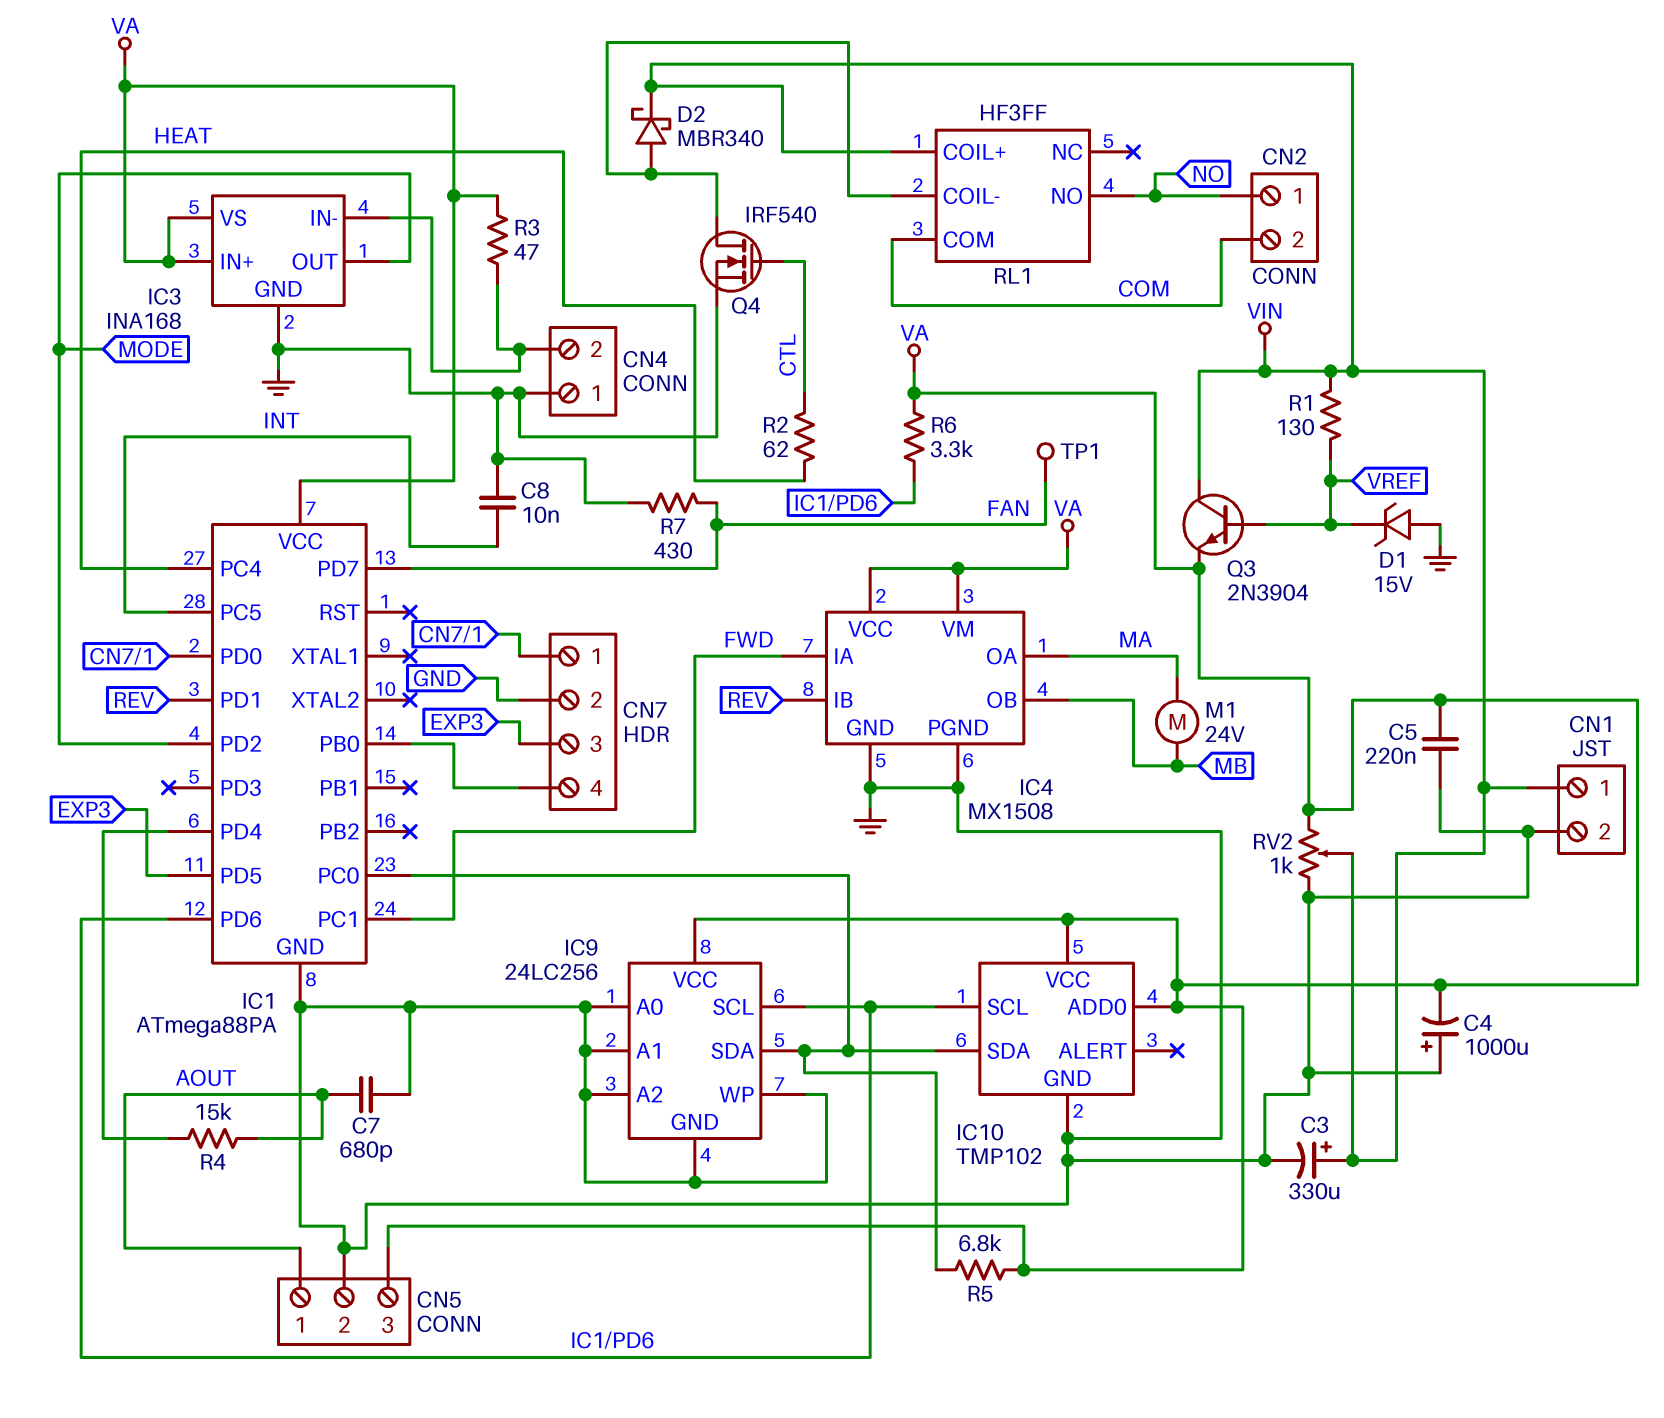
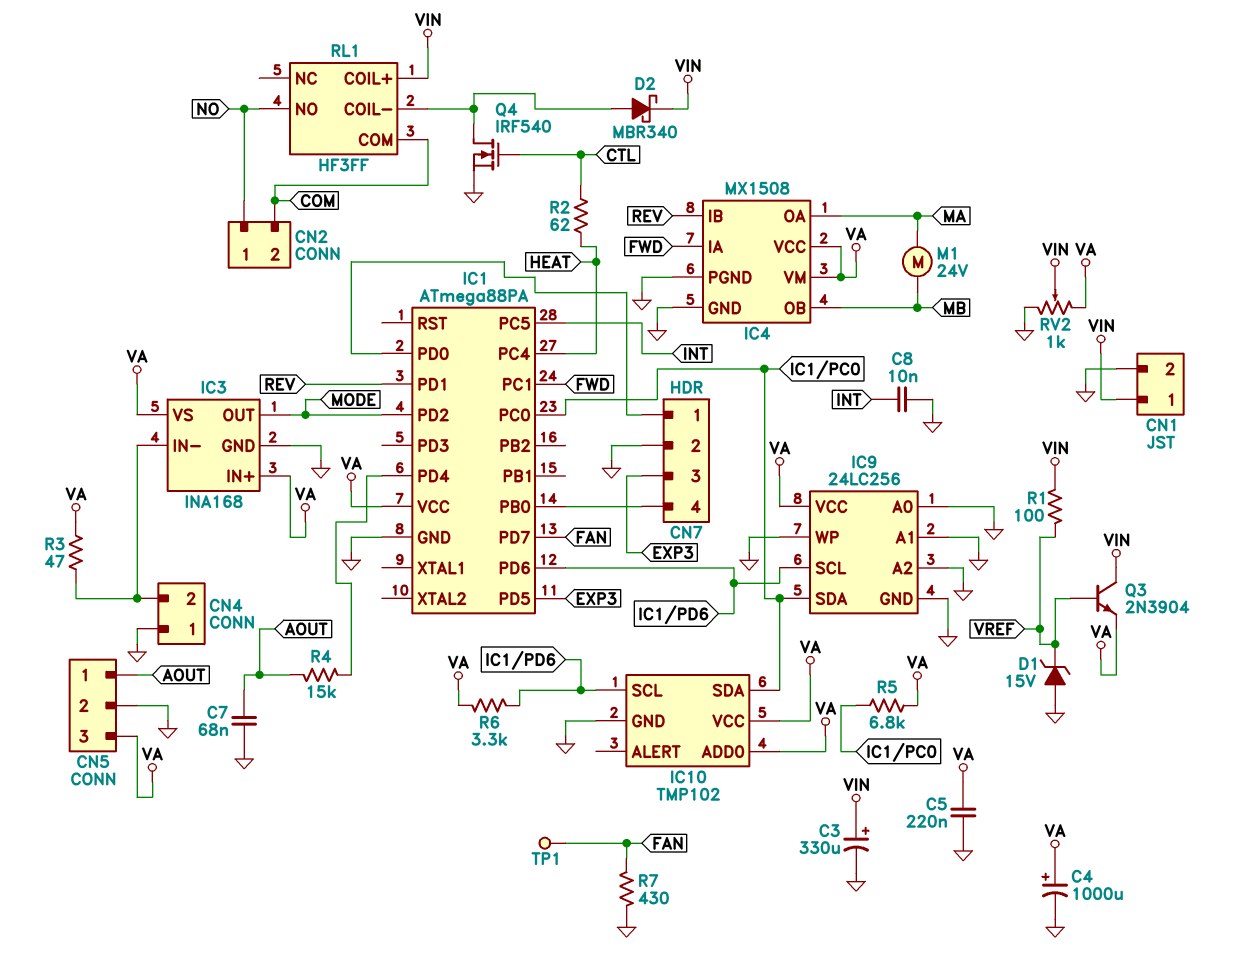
C4: 1000uF (plus GND, minus VA) -> 1000uF (plus VA, minus GND)
C7: 680pF (AOUT, GND) -> 68nF (AOUT, GND)
R1: 130 (VIN, VREF) -> 100 (VIN, VREF)

